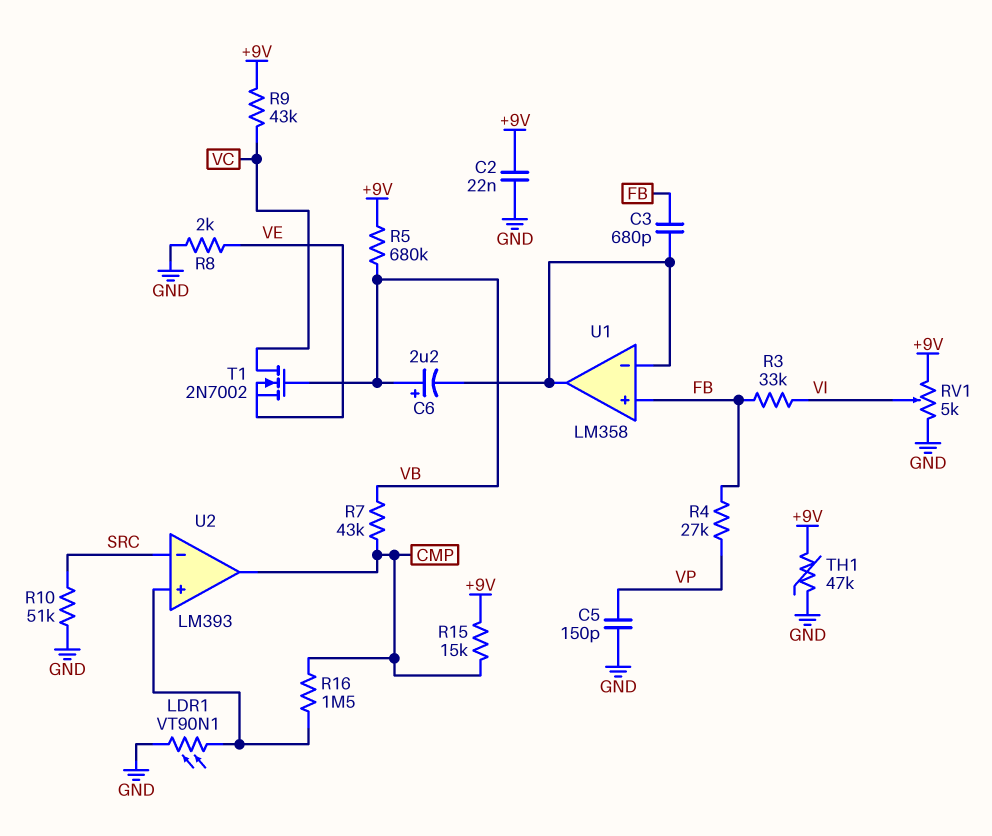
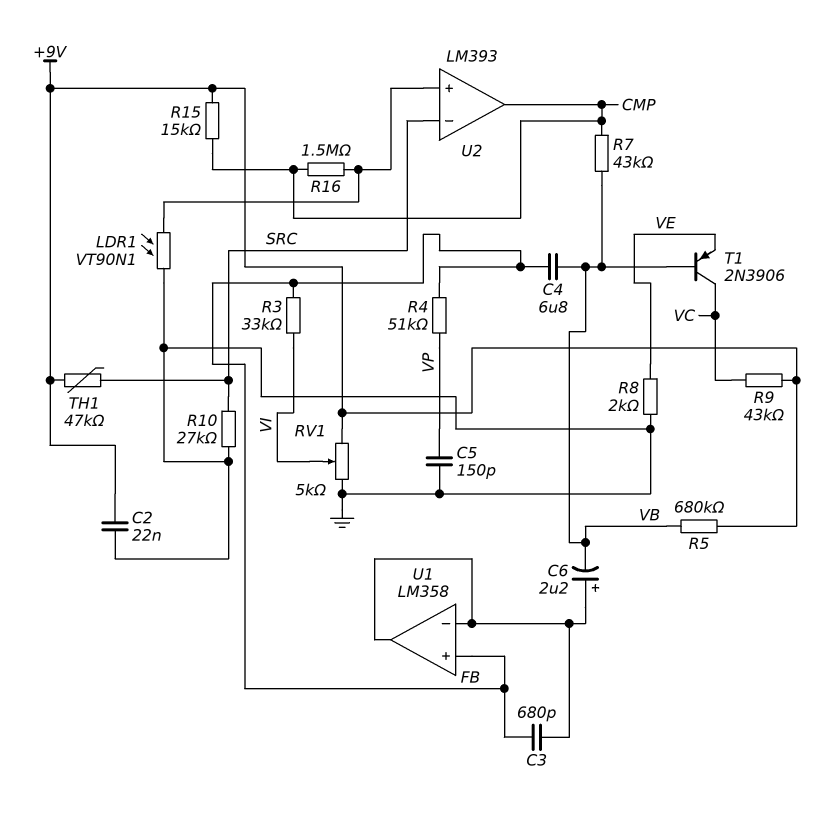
C4: none -> 6.8uF (FB, VB)
C6: 2.2uF (plus VB, minus U1/in-) -> 2.2uF (plus U1/in-, minus VB)
R4: 27k (FB, VP) -> 51k (FB, VP)
R10: 51k (GND, SRC) -> 27k (GND, SRC)
T1: NMOS 2N7002 (G VB, D VC, S VE) -> PNP 2N3906 (B VB, C VC, E VE)
TH1: 47k (+9V, GND) -> 47k (+9V, SRC)

